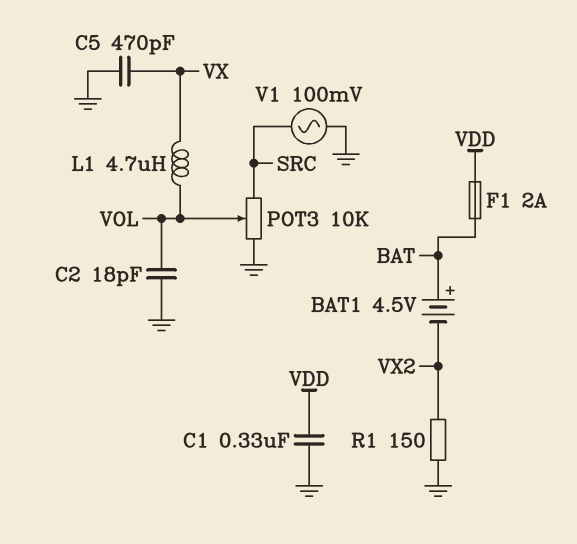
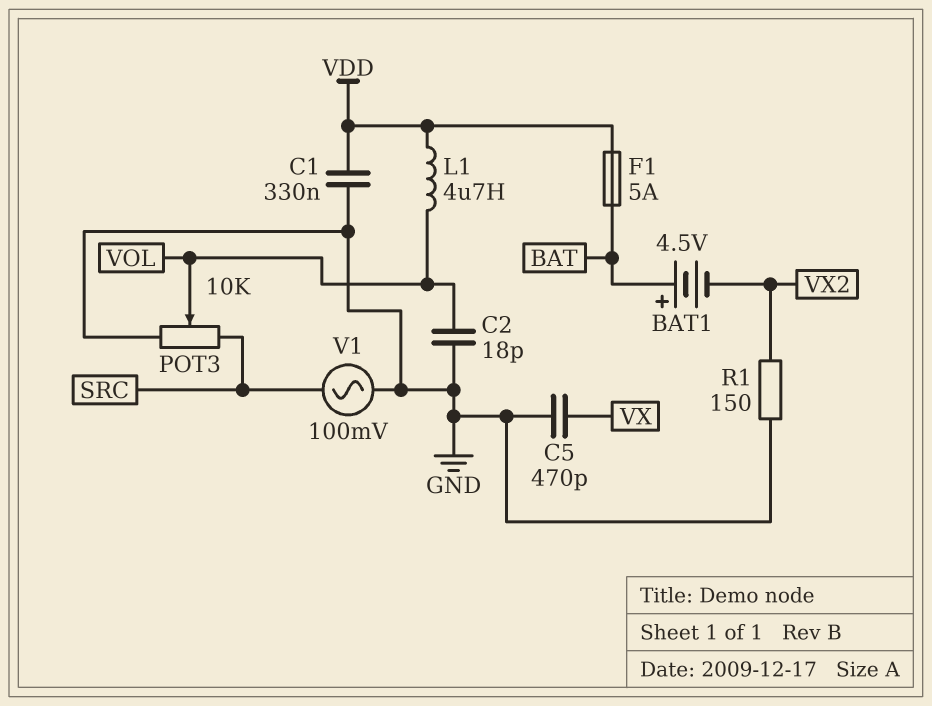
F1: 2A (BAT, VDD) -> 5A (BAT, VDD)
L1: 4.7uH (VOL, VX) -> 4.7uH (VDD, VOL)

